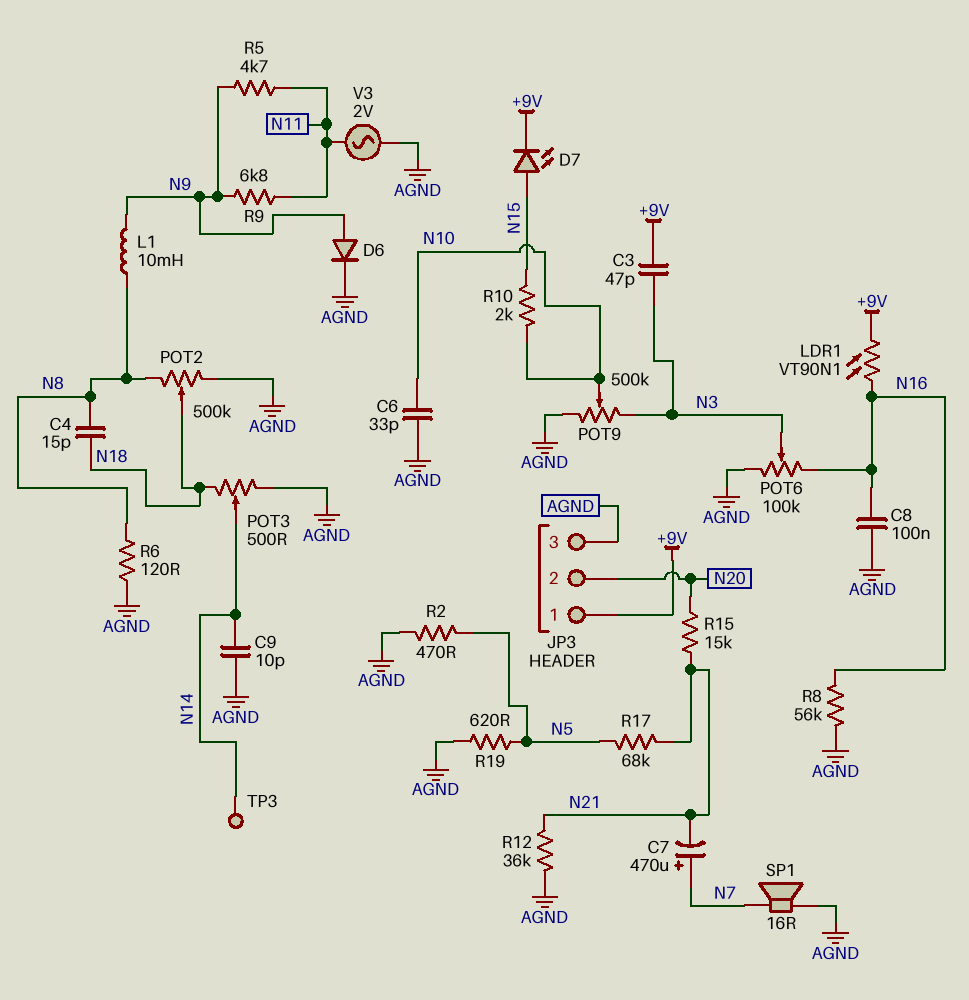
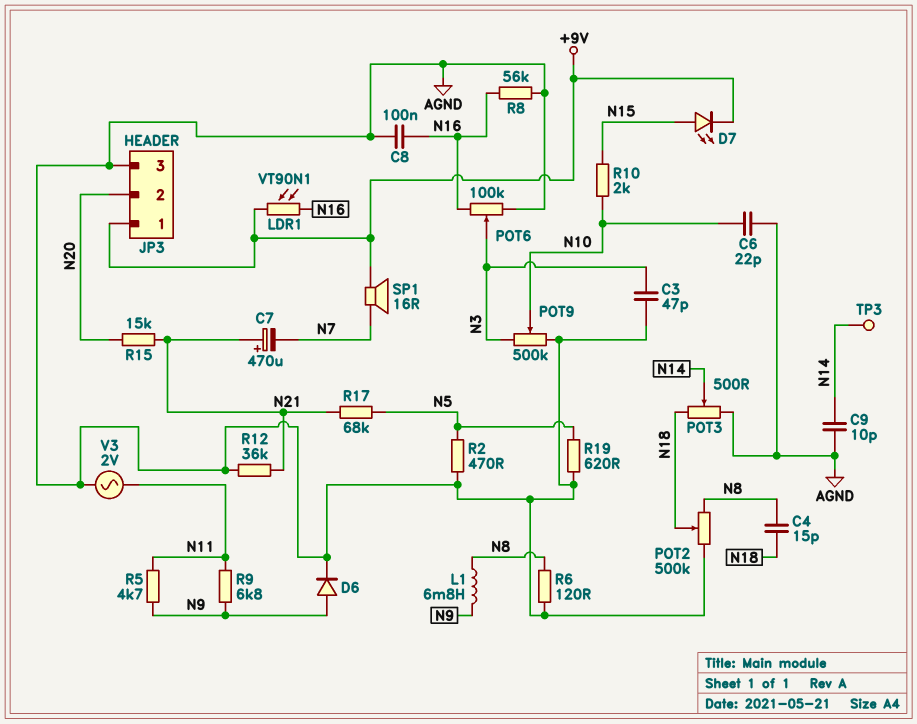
C3: 47pF (+9V, N3) -> 47pF (AGND, N3)
C6: 33pF (AGND, N10) -> 22pF (AGND, N10)
C7: 470uF (plus N7, minus N21) -> 470uF (plus N21, minus N7)
L1: 10mH (N8, N9) -> 6.8mH (N8, N9)
SP1: speaker 16R (AGND, N7) -> speaker 16R (+9V, N7)

